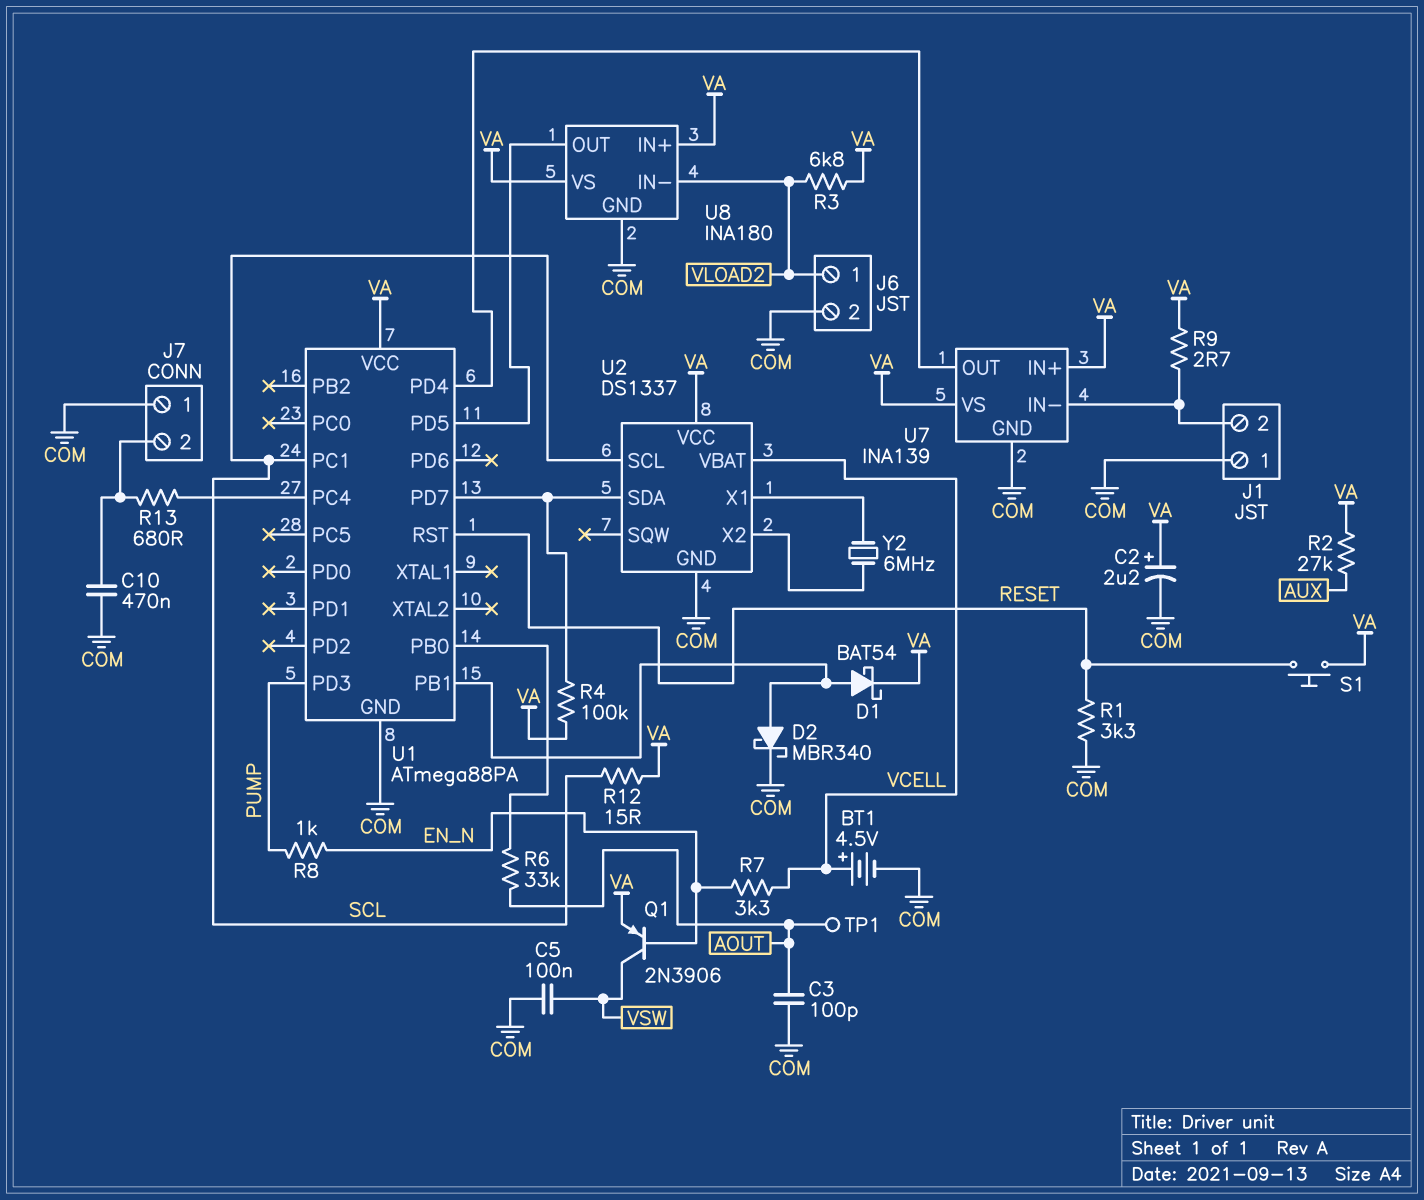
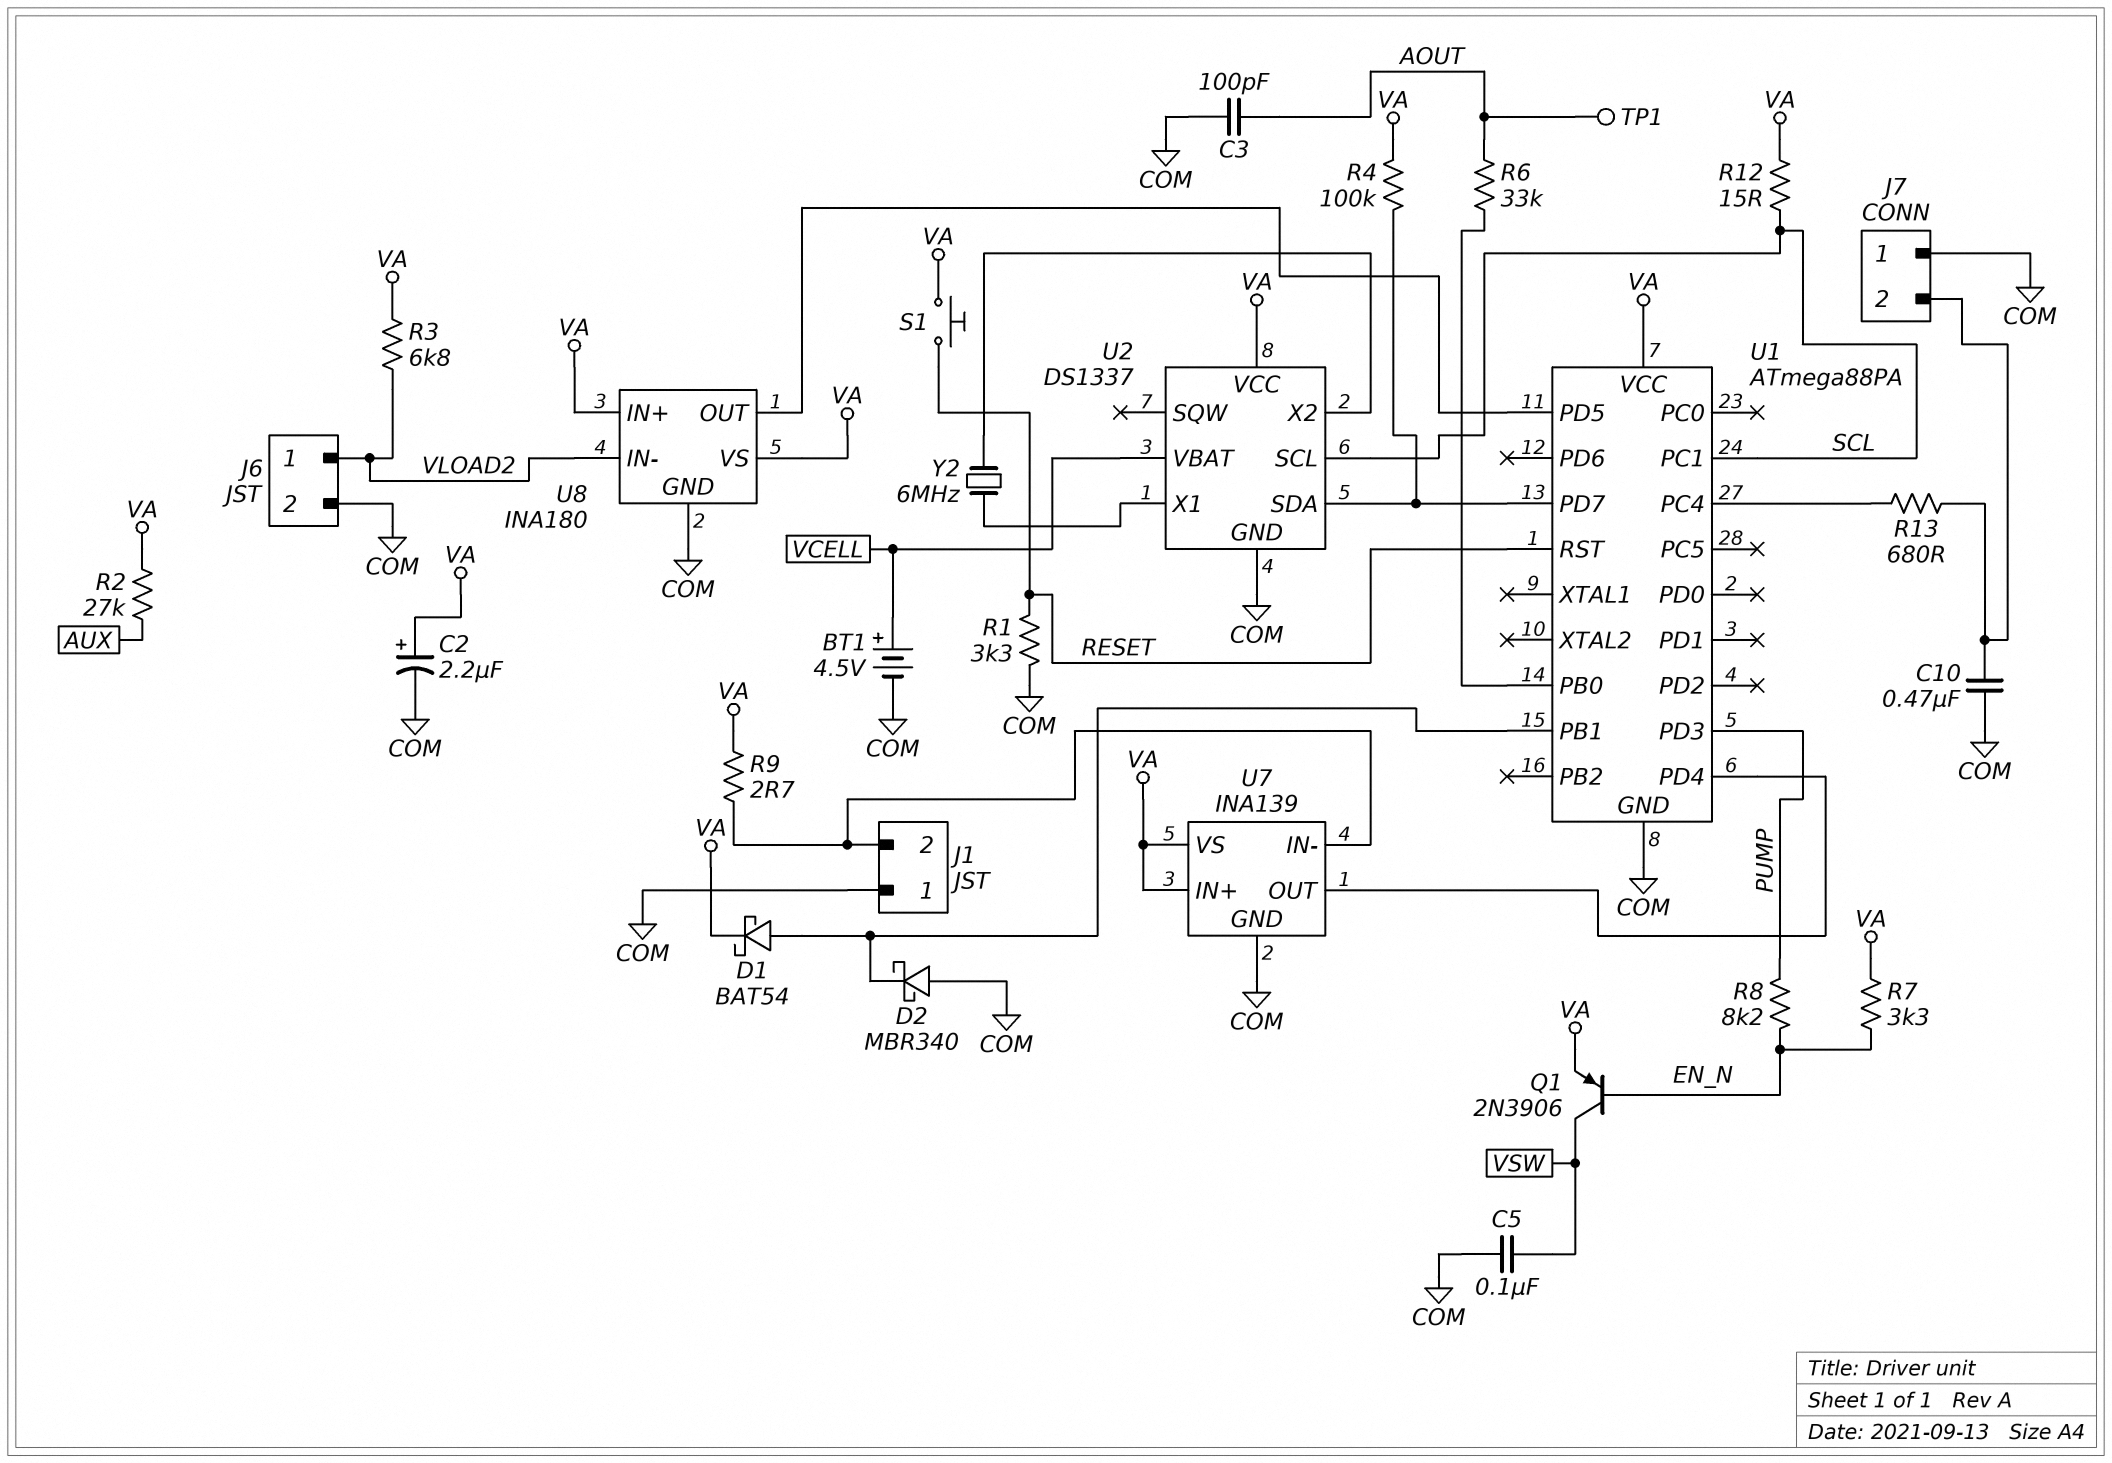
D2: schottky MBR340 (A U1/PB1, K COM) -> schottky MBR340 (A COM, K U1/PB1)
R7: 3.3k (EN_N, VCELL) -> 3.3k (EN_N, VA)
R8: 1k (EN_N, PUMP) -> 8.2k (EN_N, PUMP)

